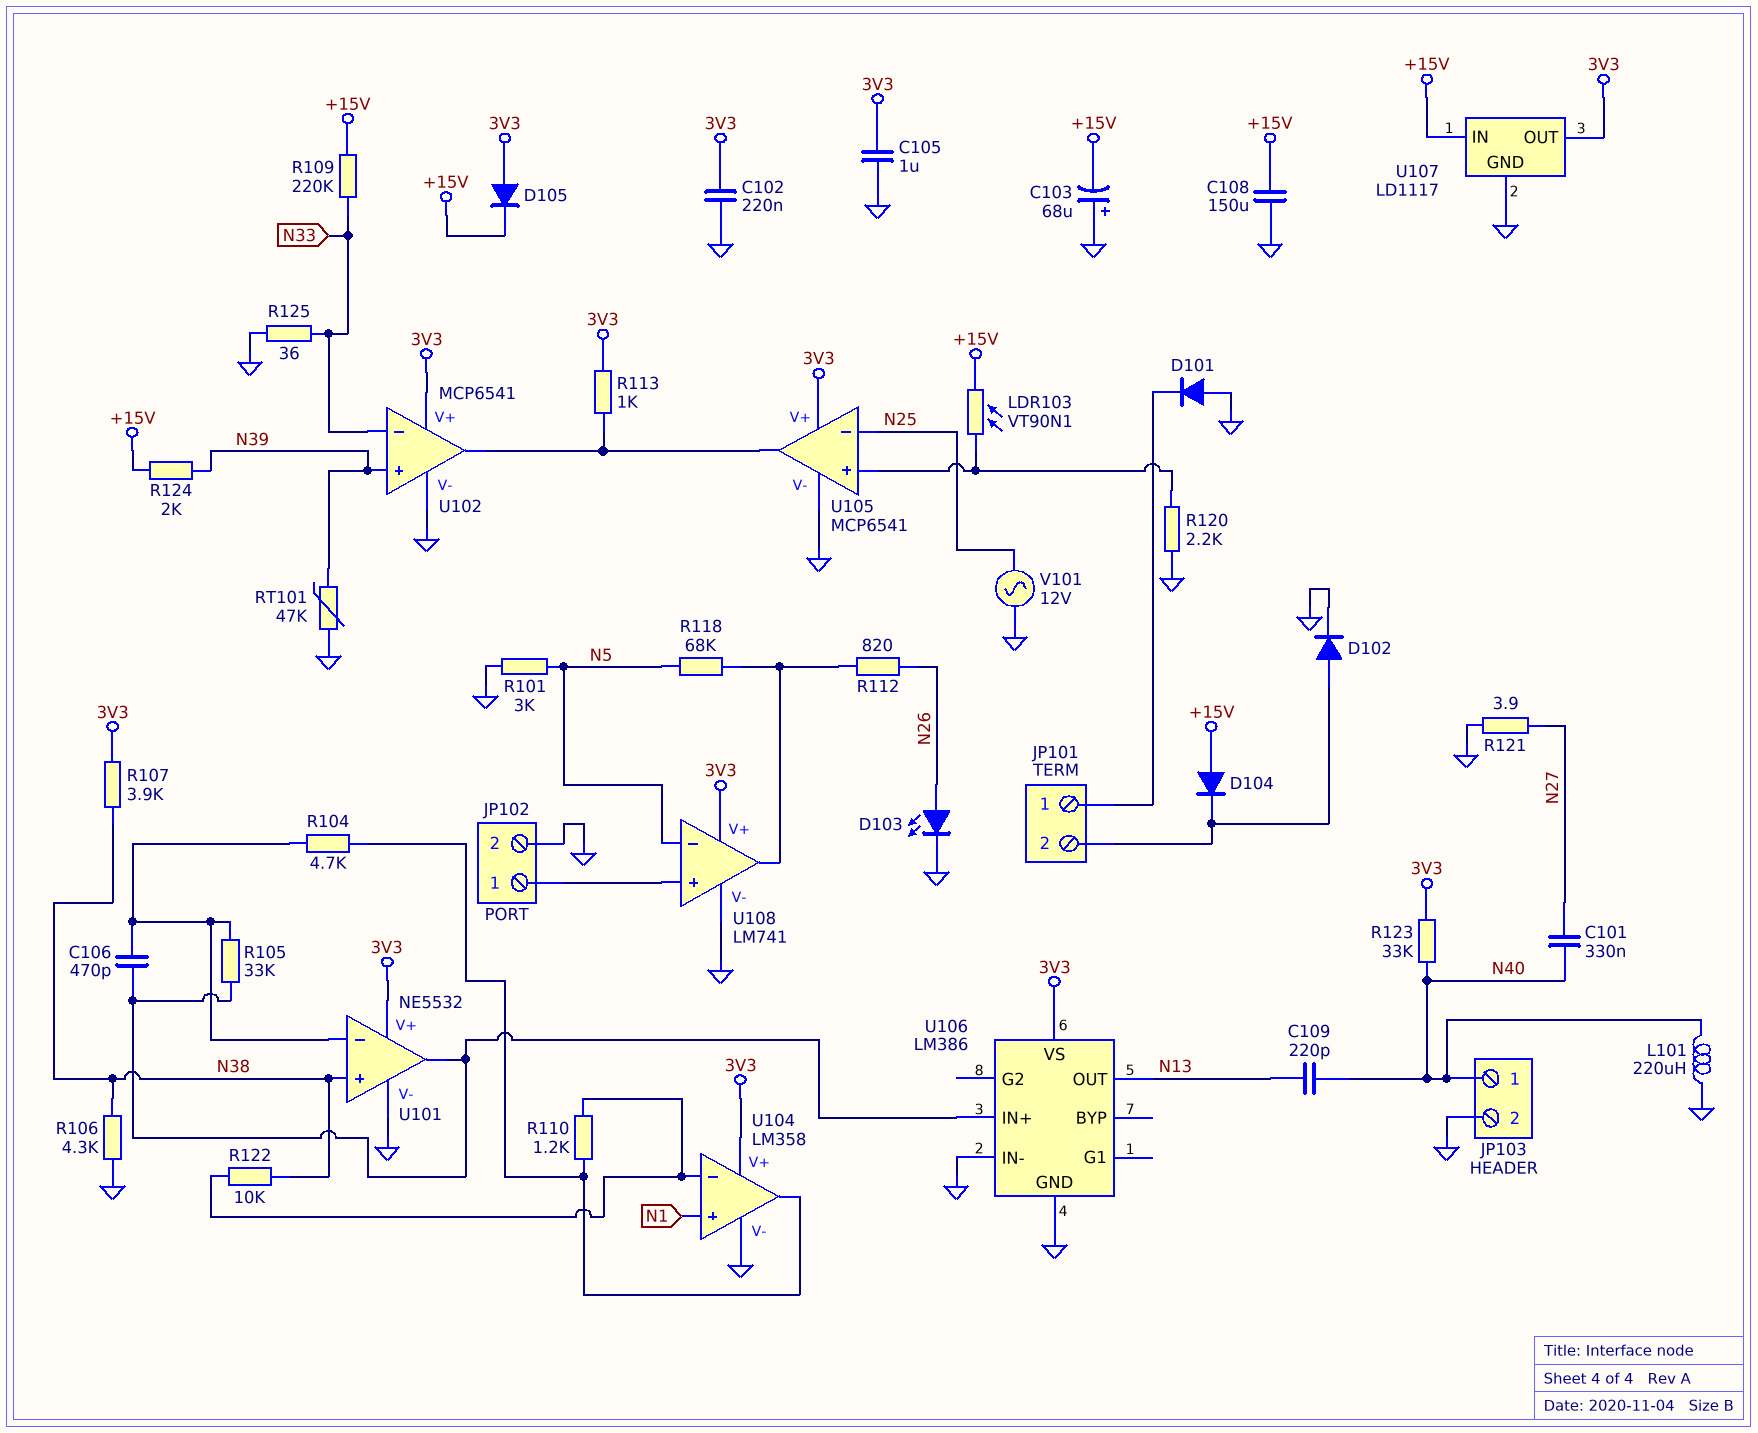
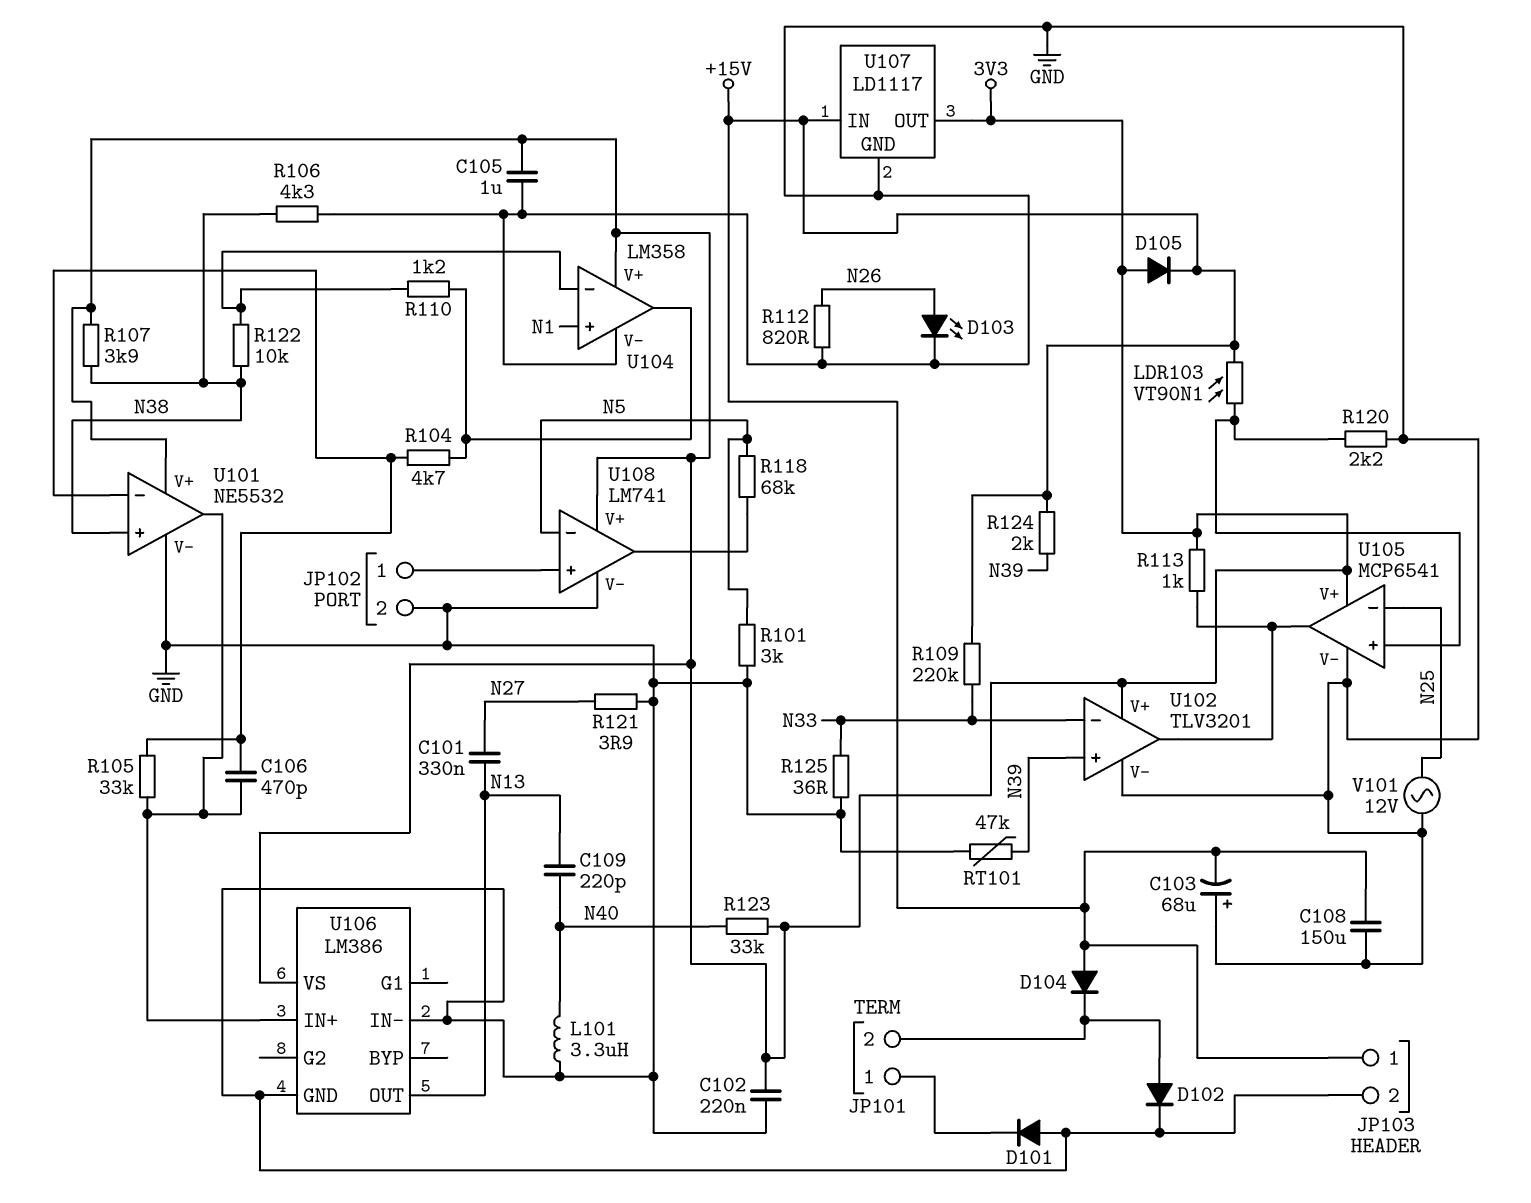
C101: 330nF (N27, N40) -> 330nF (N13, N27)
JP103 pin 1: N40 -> +15V
L101: 220uH (GND, N40) -> 3.3uH (GND, N40)
R112: 820 (N26, U108/out) -> 820 (GND, N26)
U102: MCP6541 -> TLV3201

